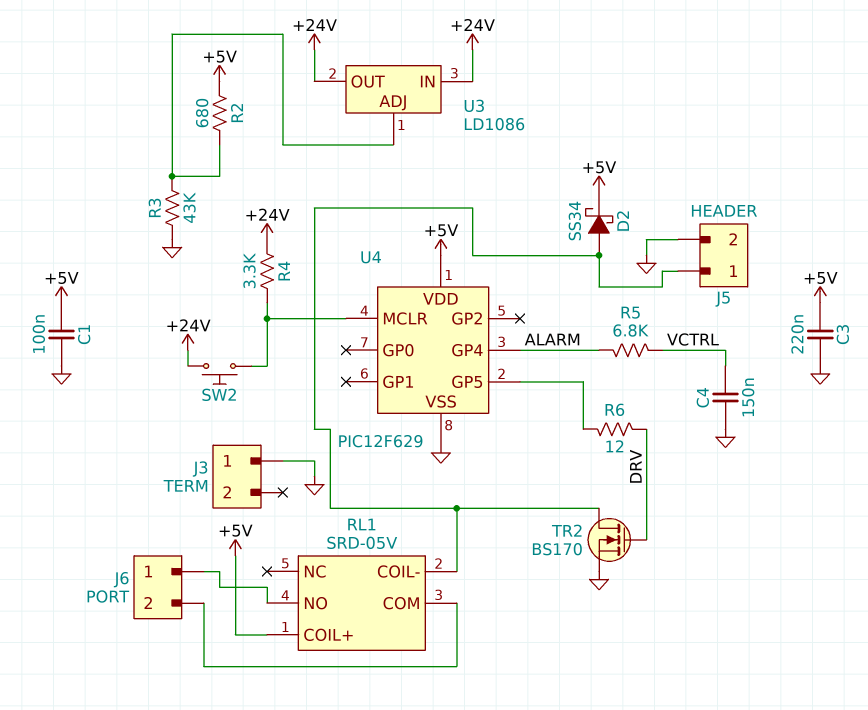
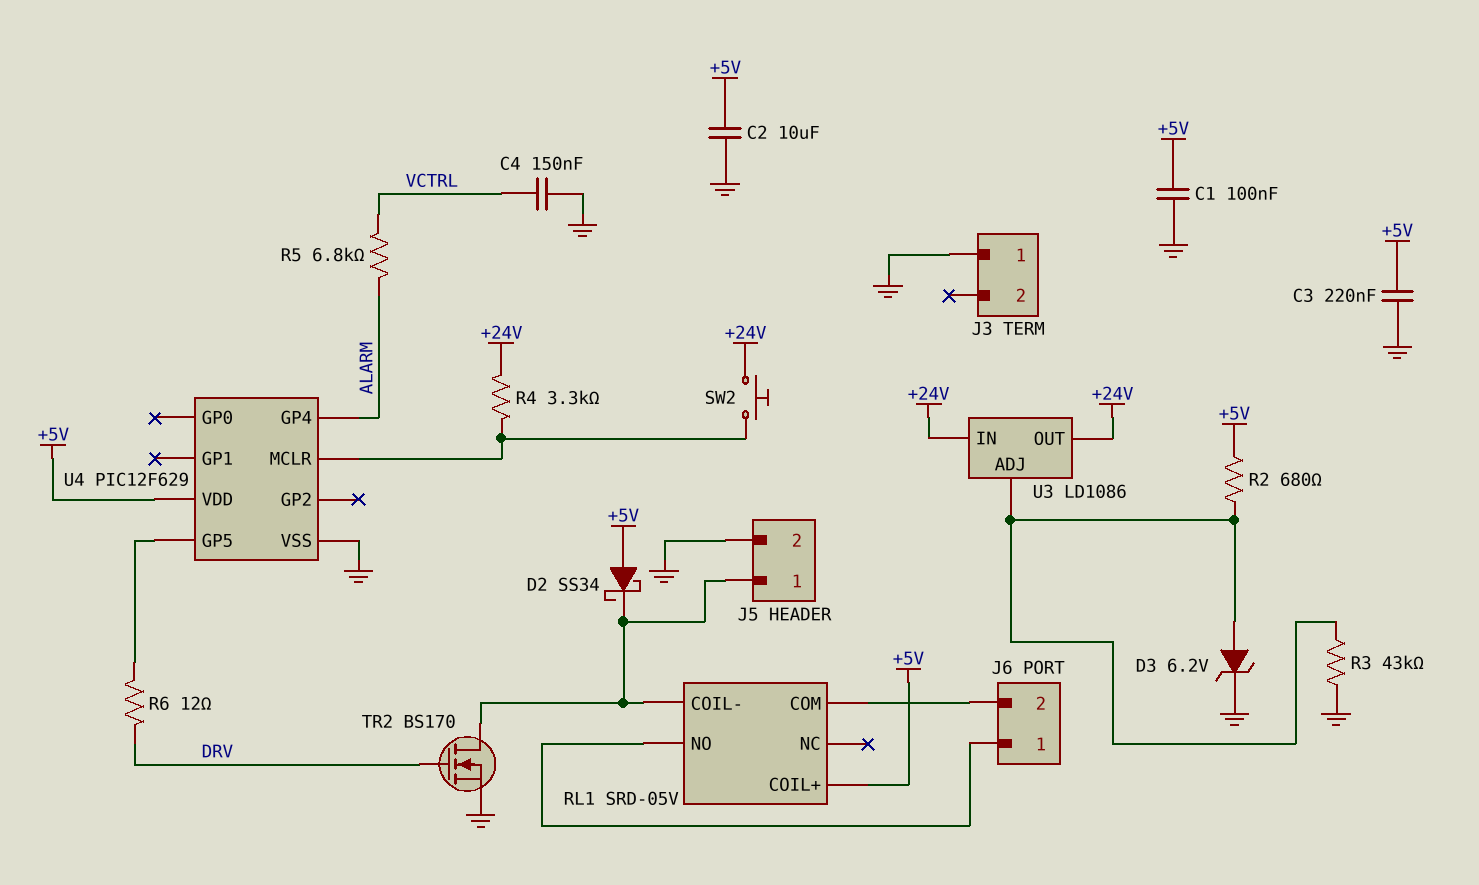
C2: none -> 10uF (+5V, GND)
D2: schottky SS34 (A J5/1, K +5V) -> schottky SS34 (A +5V, K J5/1)
D3: none -> zener 6.2V (A U3/ADJ, K GND)

